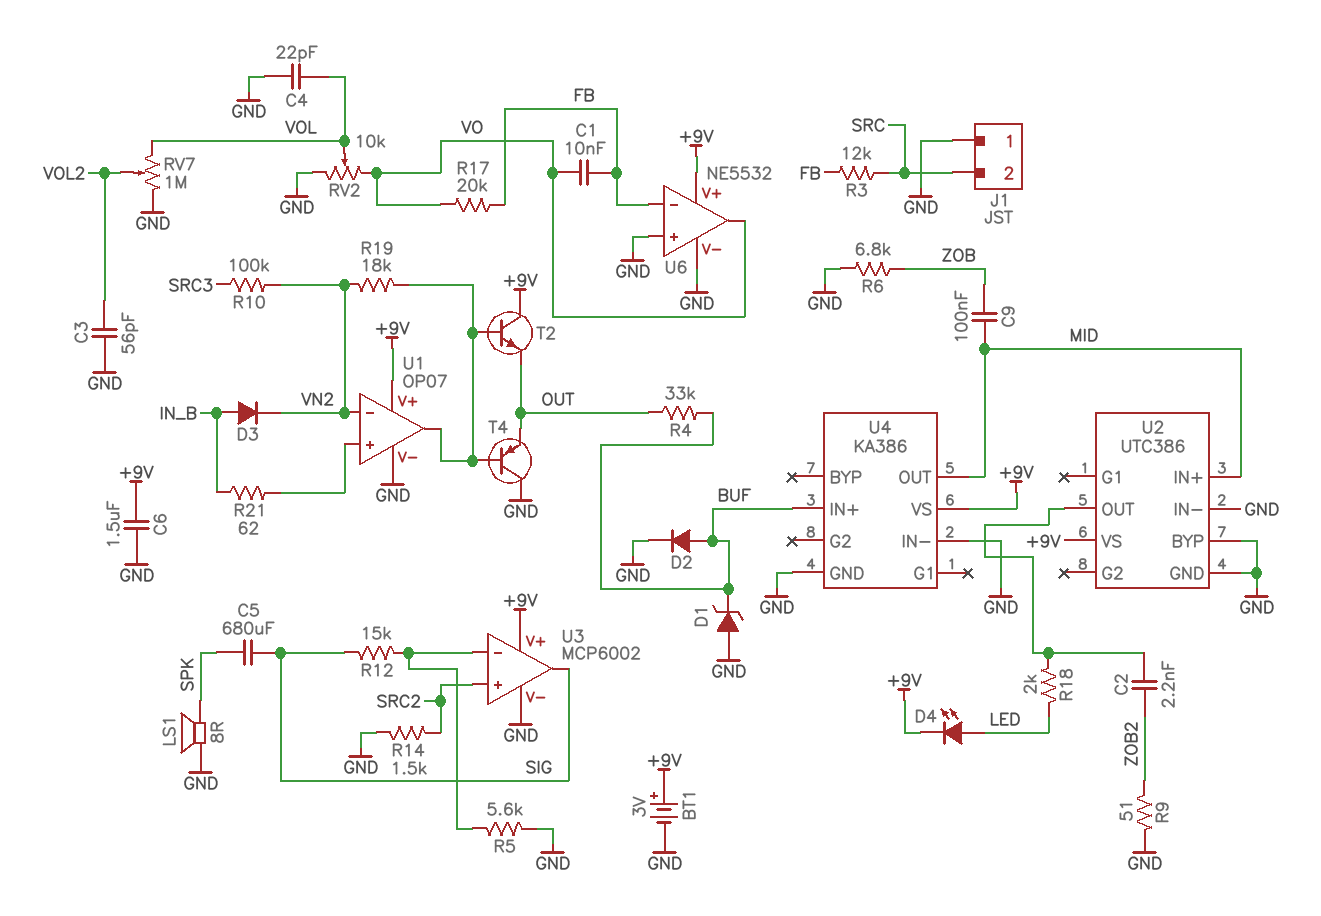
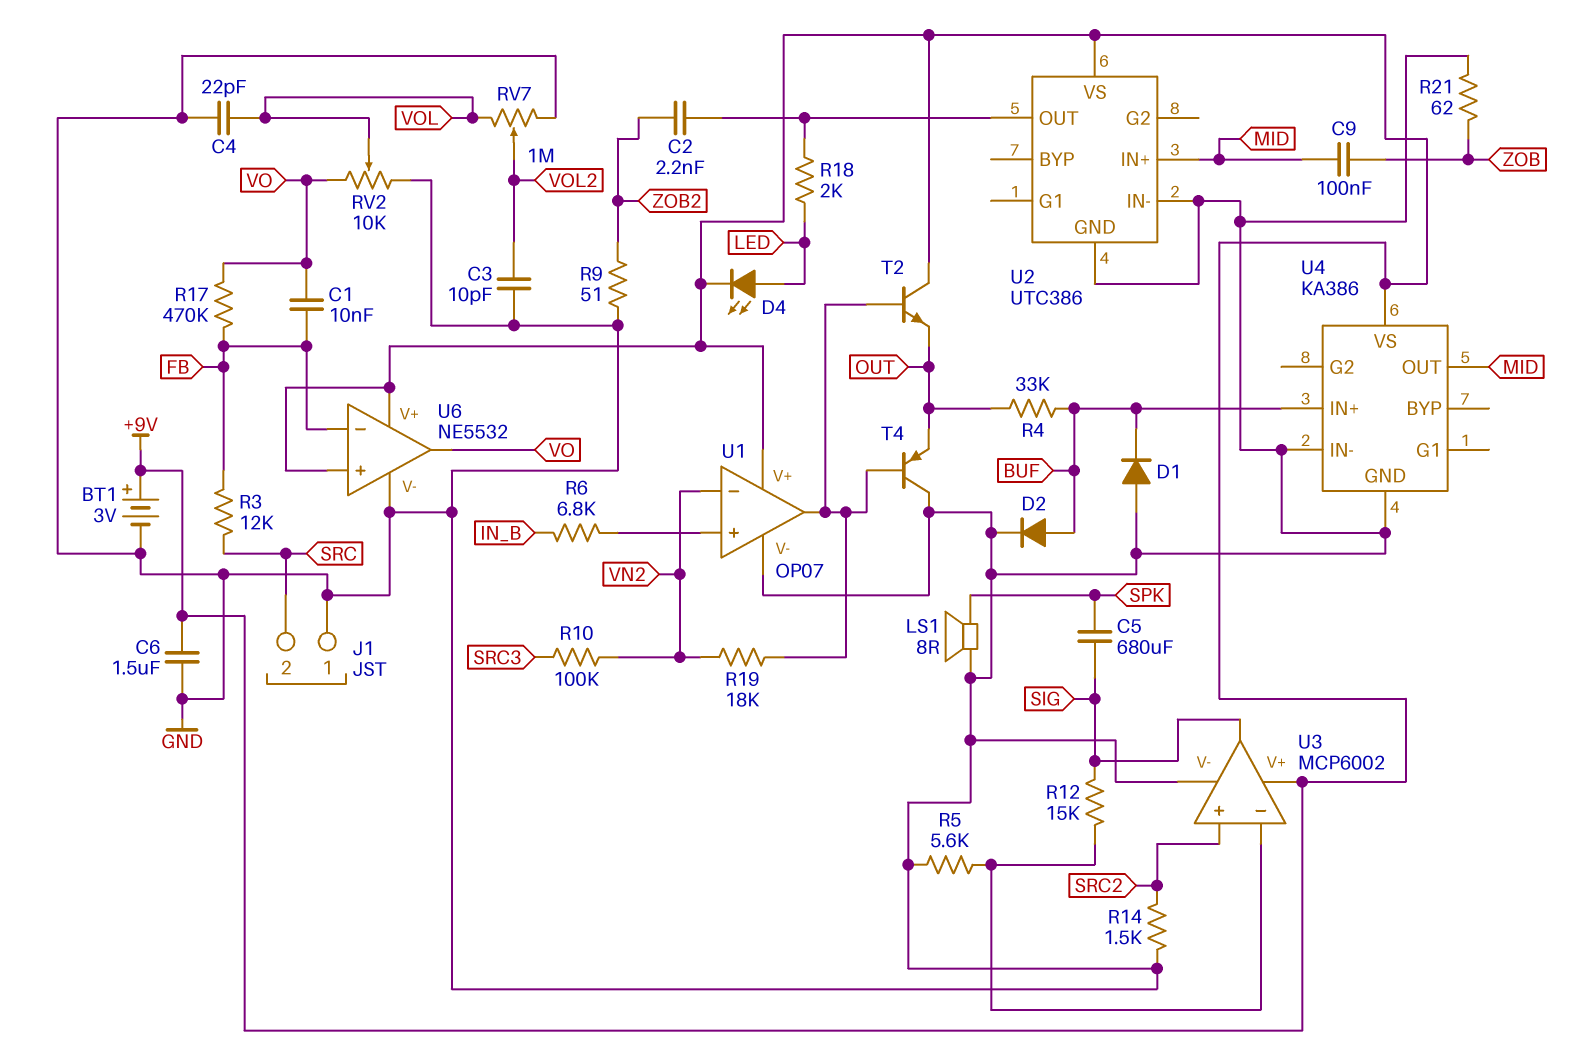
C3: 56pF (GND, VOL2) -> 10pF (GND, VOL2)
D1: zener (A GND, K BUF) -> diode (A GND, K BUF)
D3: diode (A IN_B, K VN2) -> none
R6: 6.8k (GND, ZOB) -> 6.8k (IN_B, U1/in+)
R17: 20k (FB, VO) -> 470k (FB, VO)
R21: 62 (IN_B, U1/in+) -> 62 (GND, ZOB)
U2 pin BYP: GND -> none
U6 pin in+: GND -> +9V

